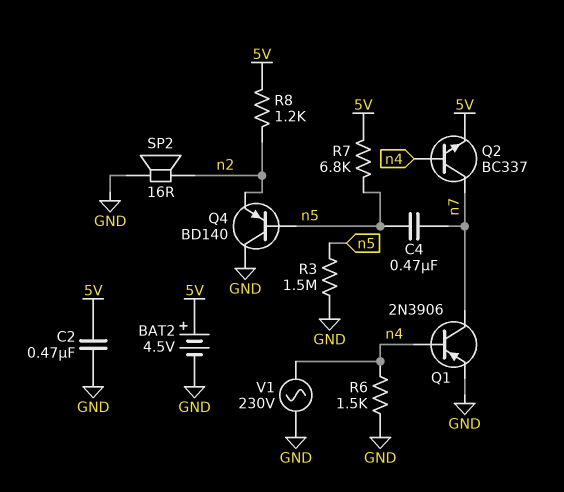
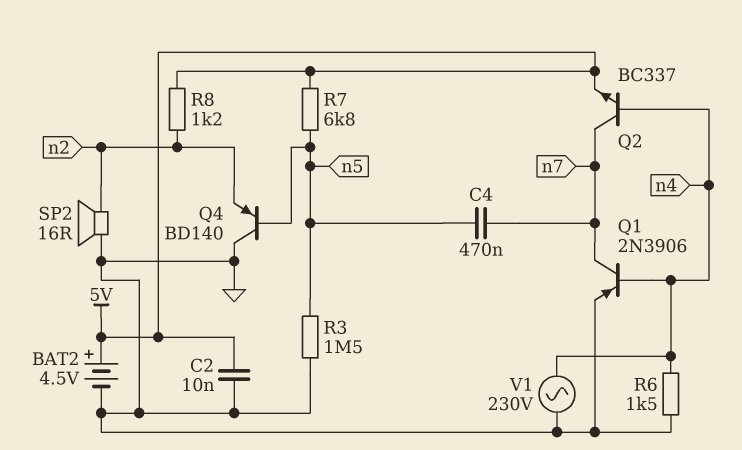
C2: 470nF (5V, GND) -> 10nF (5V, GND)

